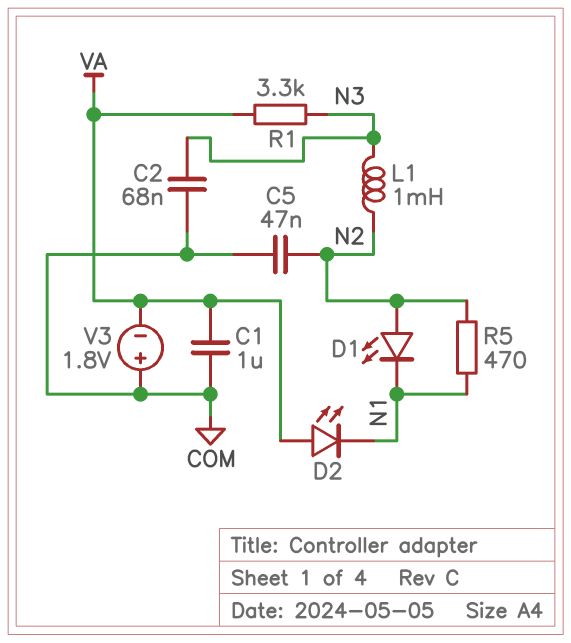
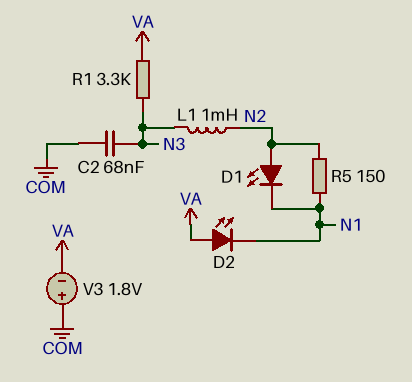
C1: 1uF (COM, VA) -> none
C5: 47nF (COM, N2) -> none
R5: 470 (N1, N2) -> 150 (N1, N2)

